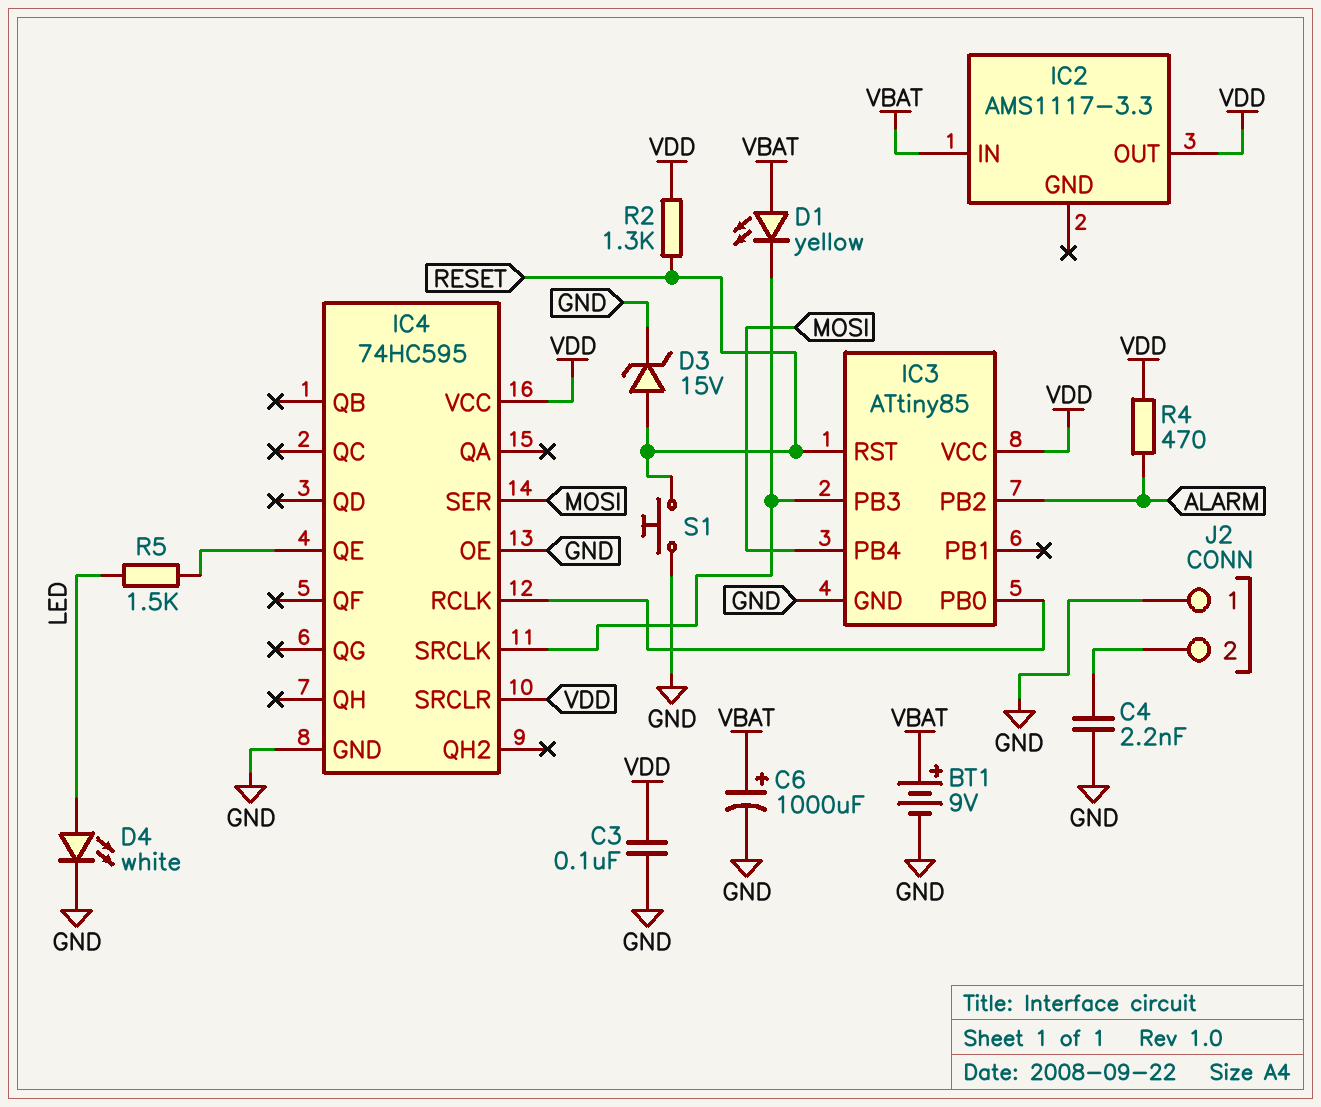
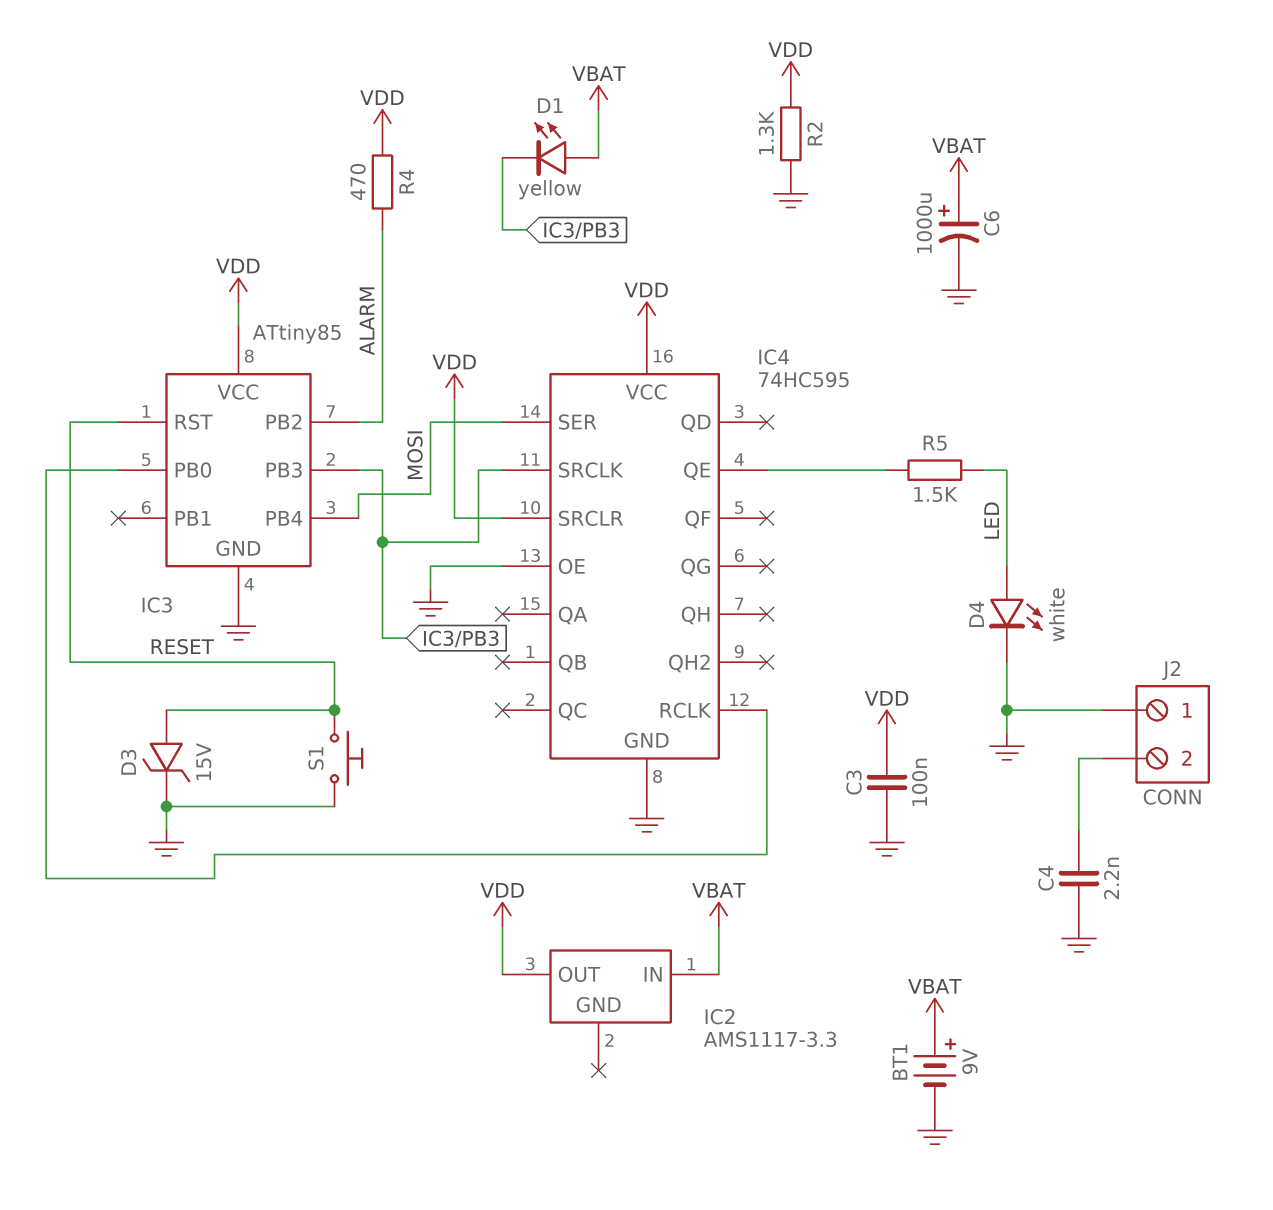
R2: 1.3k (RESET, VDD) -> 1.3k (GND, VDD)

